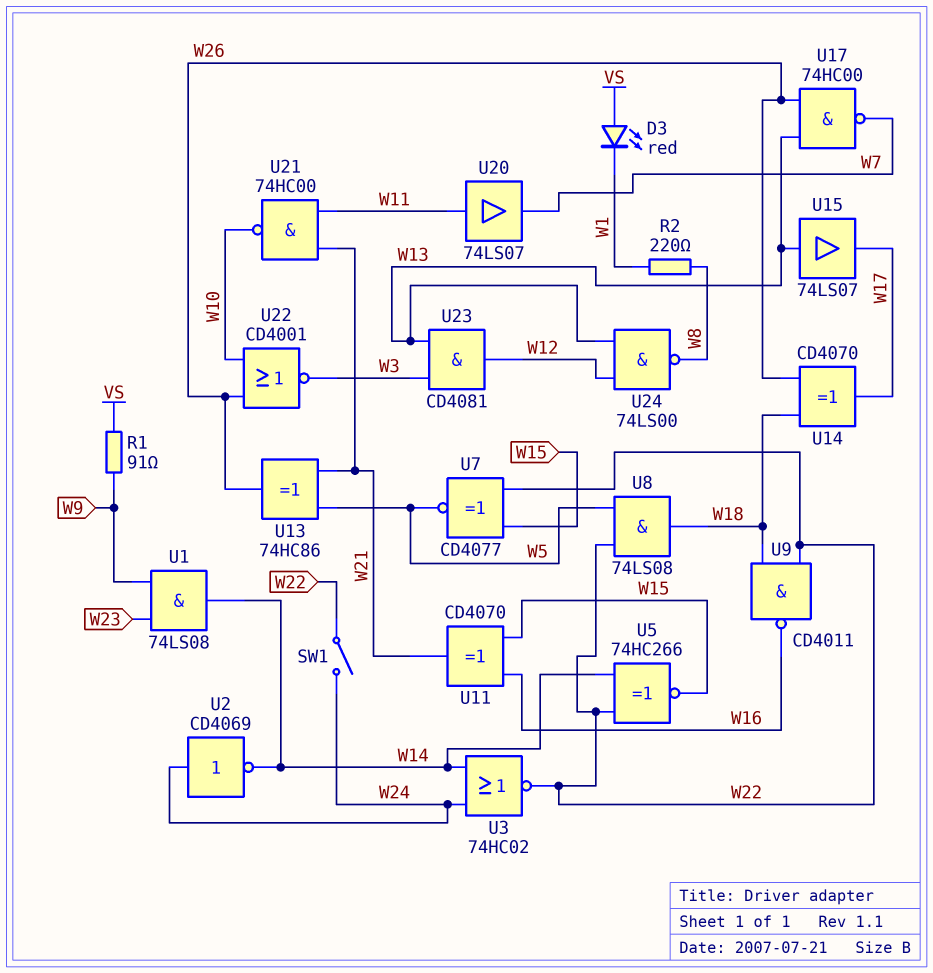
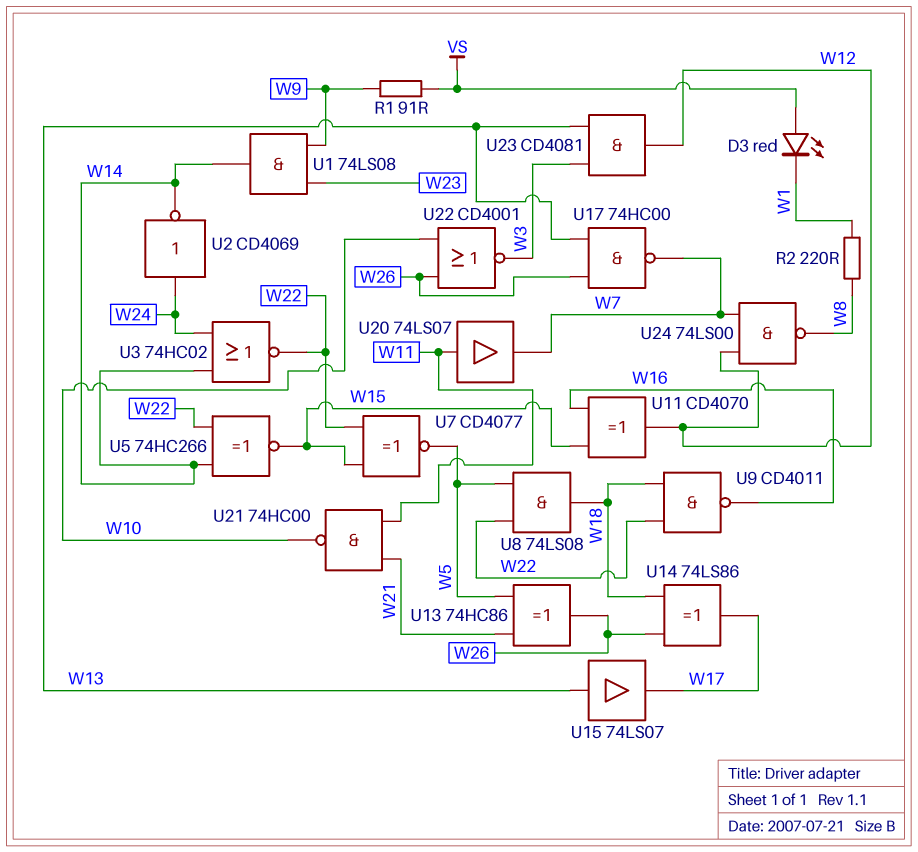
SW1: switch (W22, W24) -> none
U11: XOR CD4070 (in W15, in W16, out W21) -> XOR CD4070 (in W15, in W16, out W12)
U14: XOR CD4070 (in W18, in W26, out W17) -> XOR 74LS86 (in W18, in W26, out W17)
U24: NAND 74LS00 (in W12, in W13, out W8) -> NAND 74LS00 (in W7, in W12, out W8)

